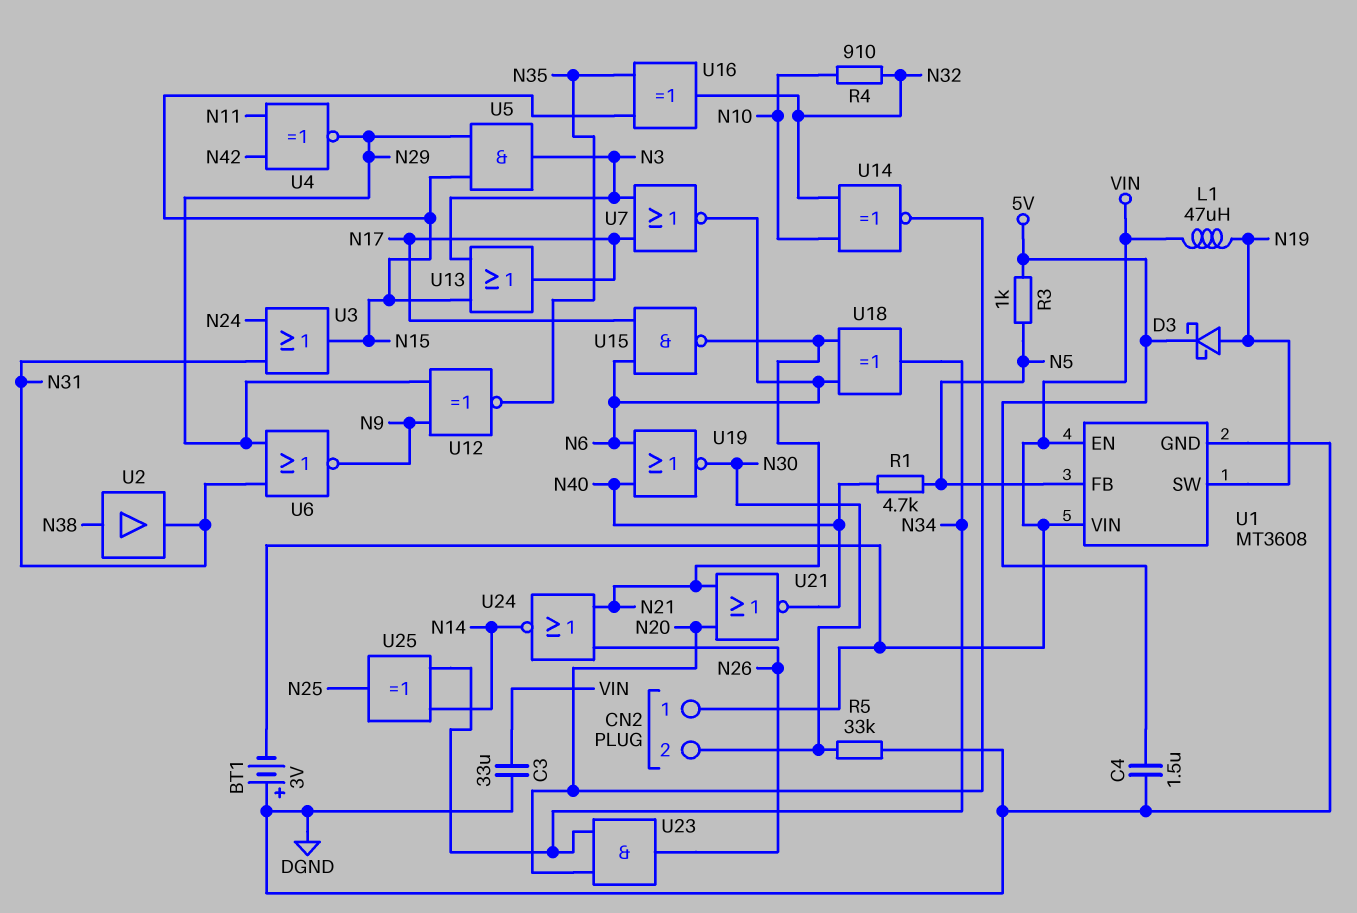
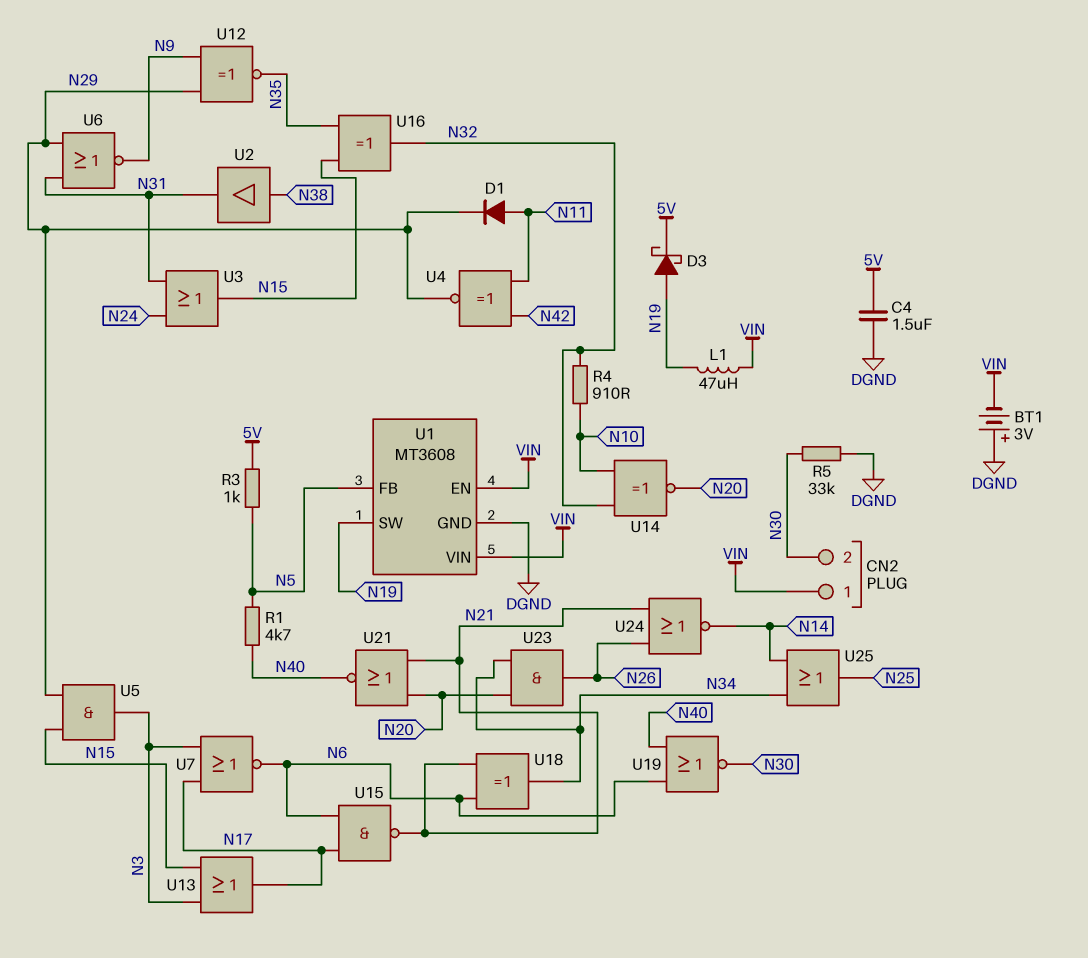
C3: 33uF (DGND, VIN) -> none
D1: none -> diode (A N11, K N29)
U25: XOR (in N14, in N34, out N25) -> OR (in N14, in N34, out N25)

